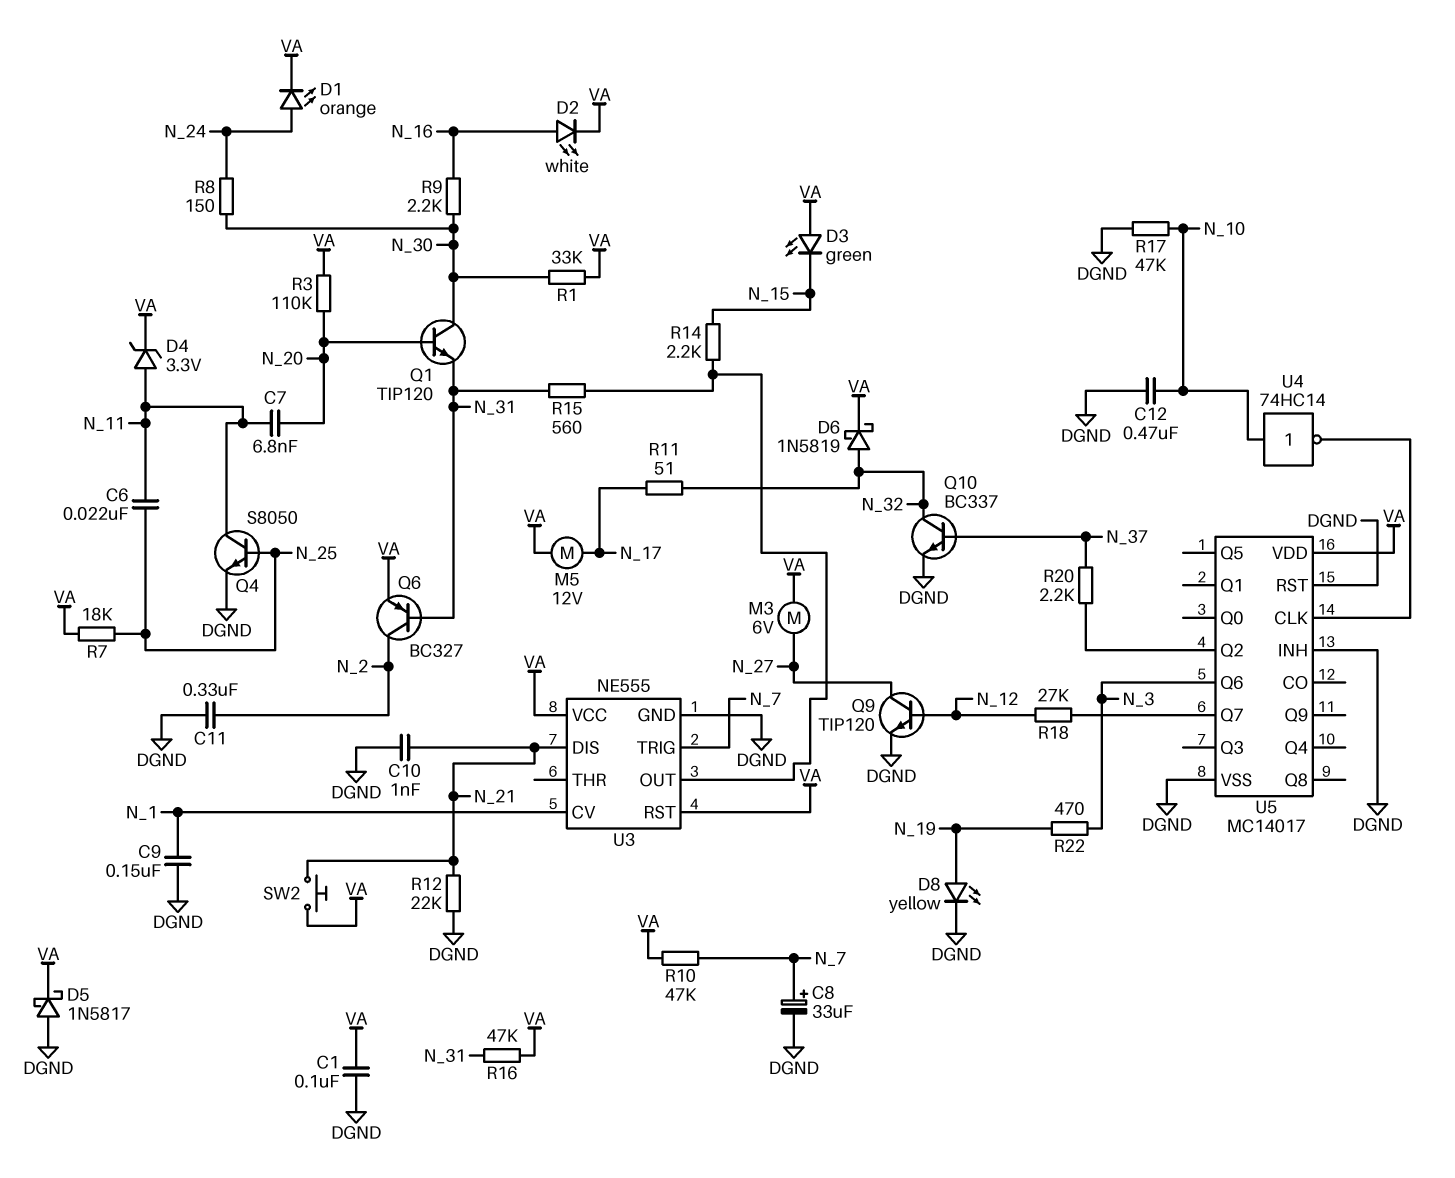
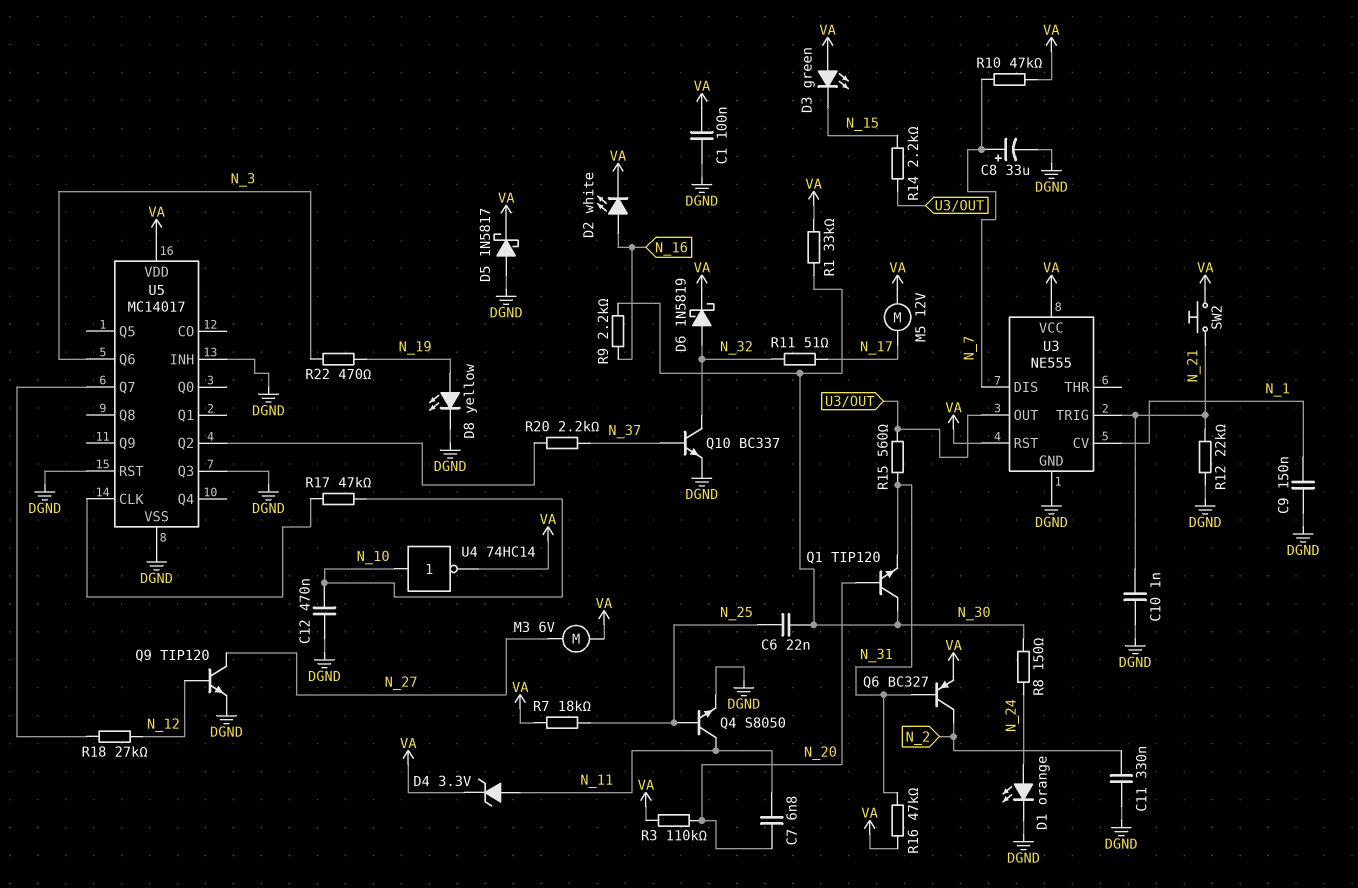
C6: 22nF (N_11, N_25) -> 22nF (N_25, N_30)
D1: LED orange (A N_24, K VA) -> LED orange (A N_24, K DGND)
R17: 47k (DGND, N_10) -> 47k (N_10, U5/CLK)
U3 pin DIS: N_21 -> N_7
U3 pin TRIG: N_7 -> N_21
U4: NOT 74HC14 (in N_10, out U5/CLK) -> NOT 74HC14 (in N_10, out VA)
U5 pin Q3: none -> DGND

